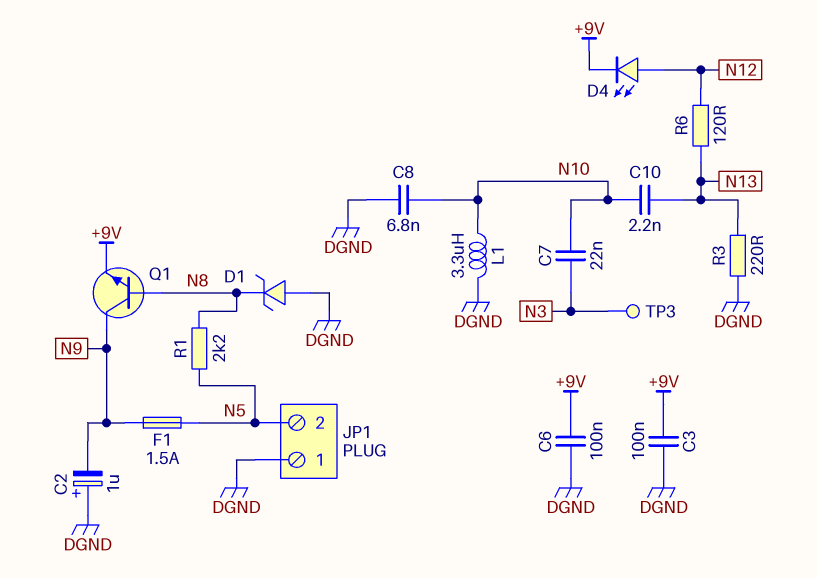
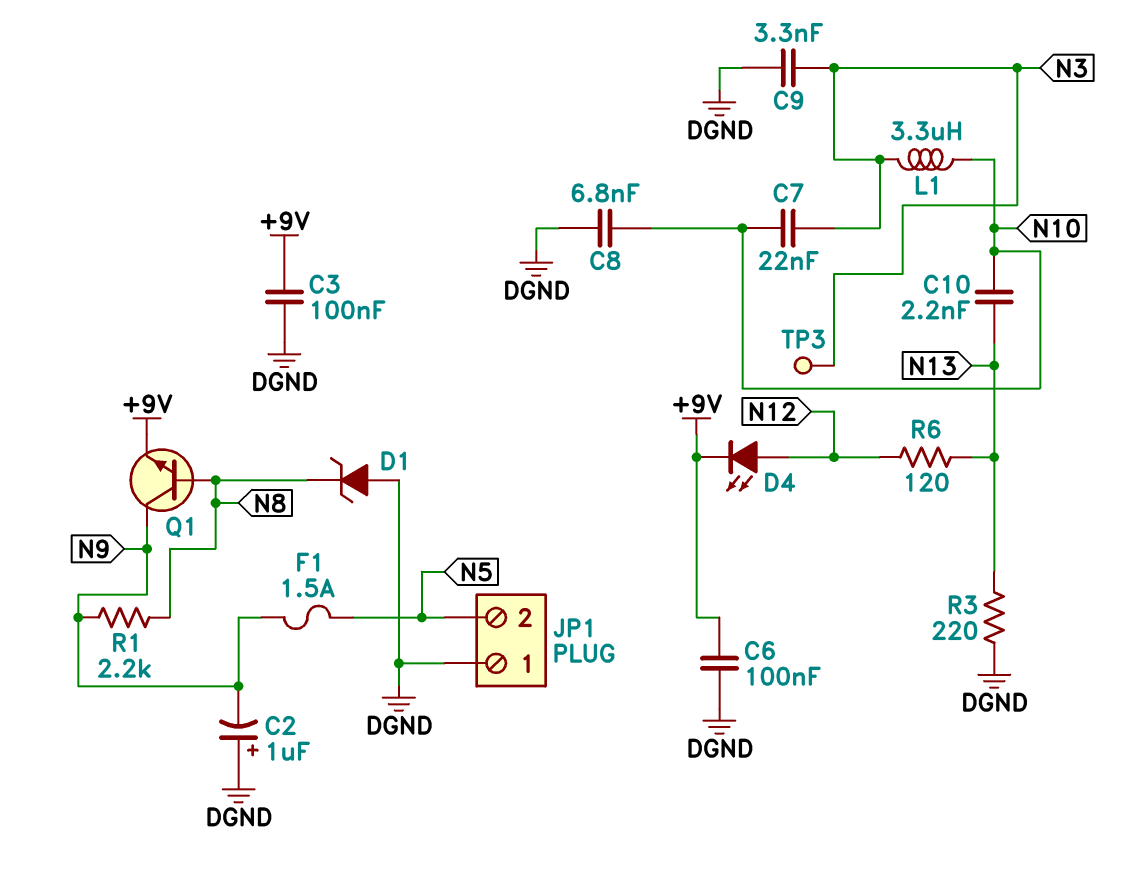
C9: none -> 3.3nF (DGND, N3)
L1: 3.3uH (DGND, N10) -> 3.3uH (N3, N10)
R1: 2.2k (N5, N8) -> 2.2k (N8, N9)

